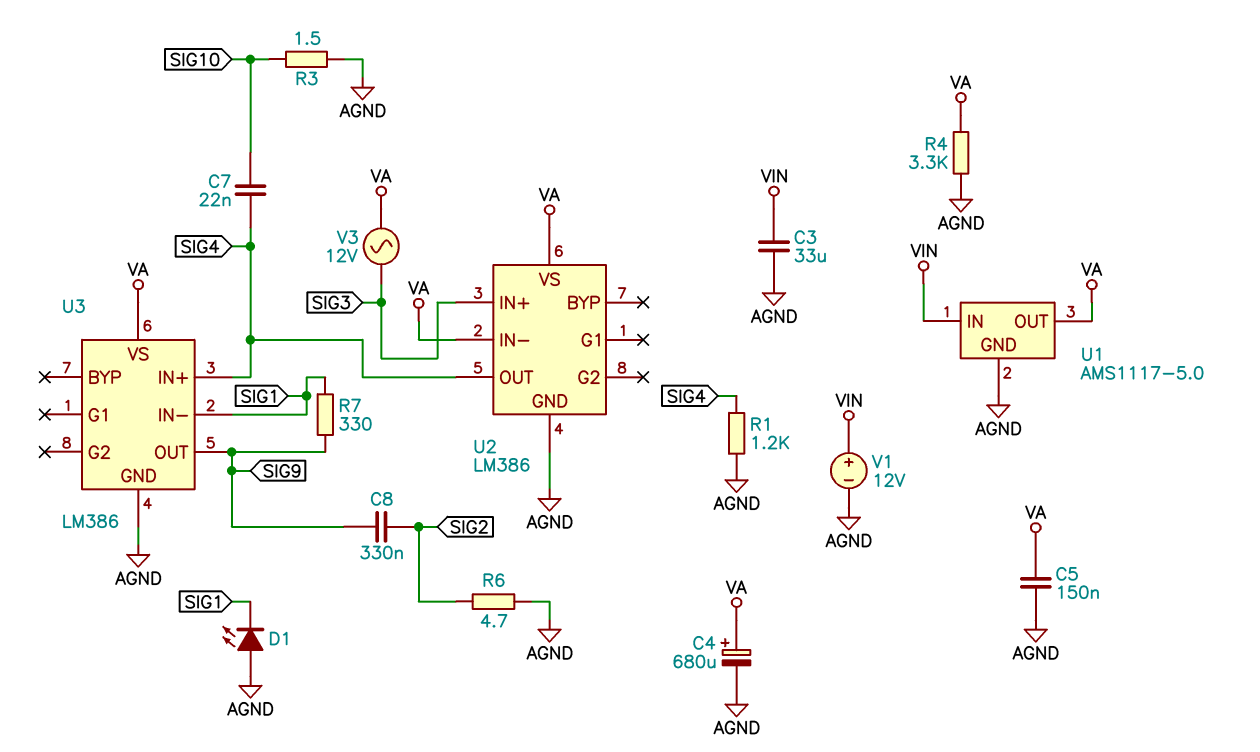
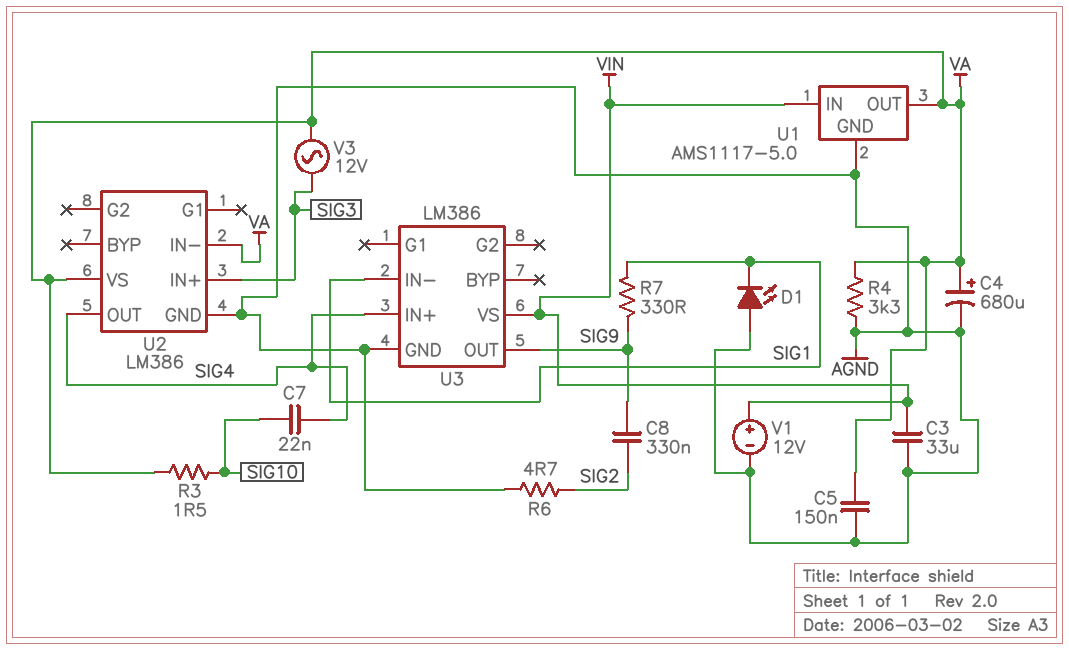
R1: 1.2k (AGND, SIG4) -> none
R3: 1.5 (AGND, SIG10) -> 1.5 (SIG10, VA)
U3 pin VS: VA -> VIN

